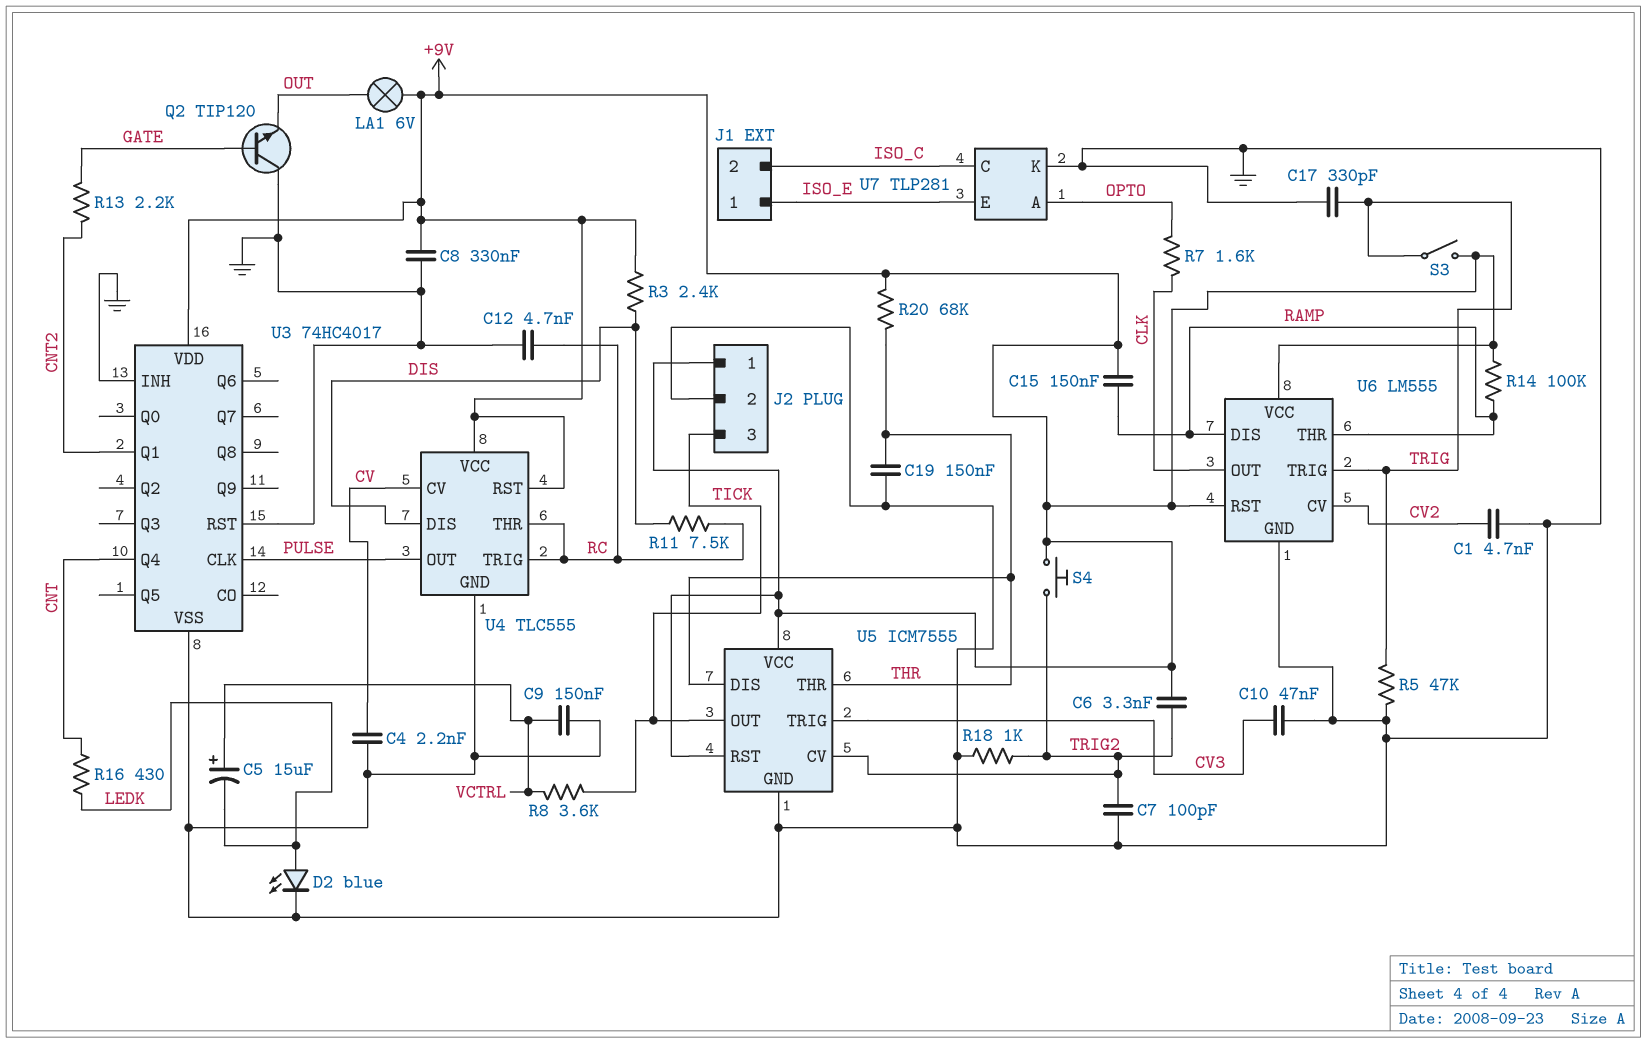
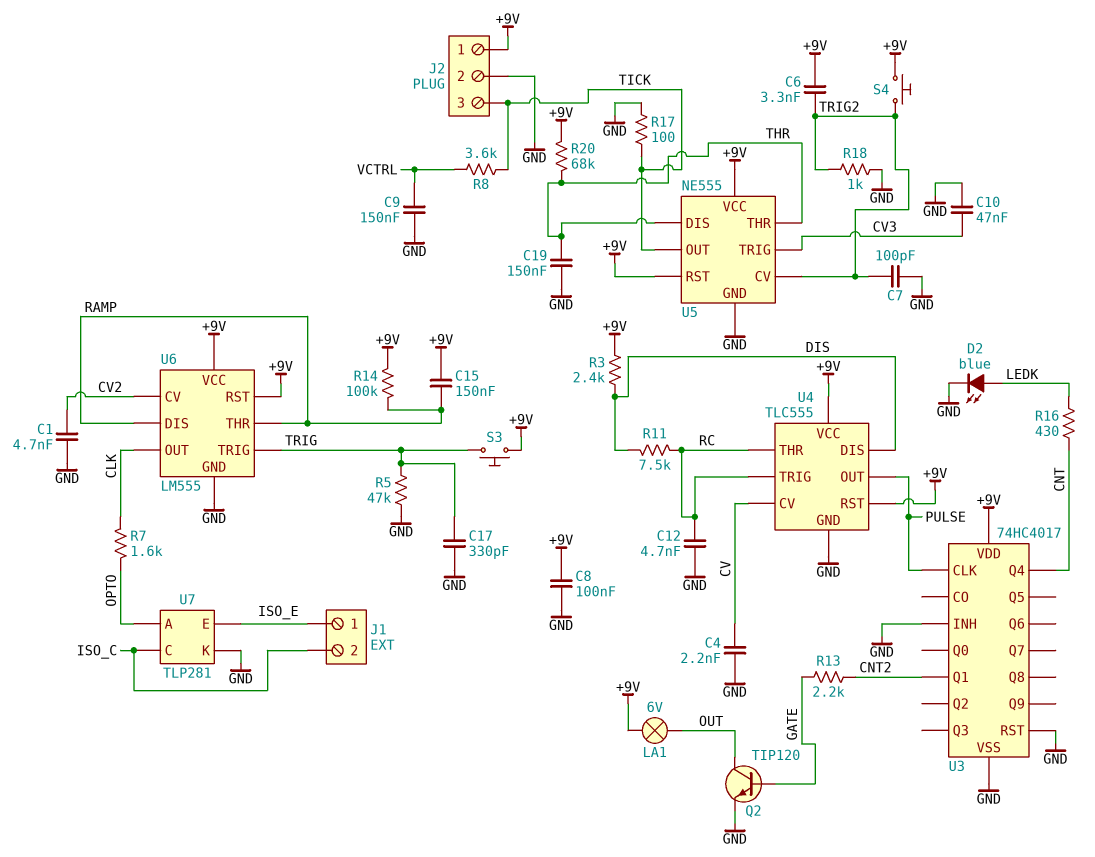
C5: 15uF (plus VCTRL, minus LEDK) -> none
C8: 330nF (+9V, GND) -> 100nF (+9V, GND)
Q2: NPN TIP120 (B GATE, C GND, E OUT) -> NPN TIP120 (B GATE, C OUT, E GND)
R17: none -> 100 (GND, TICK)
S3: switch (+9V, TRIG) -> button (+9V, TRIG)
U5: ICM7555 -> NE555

